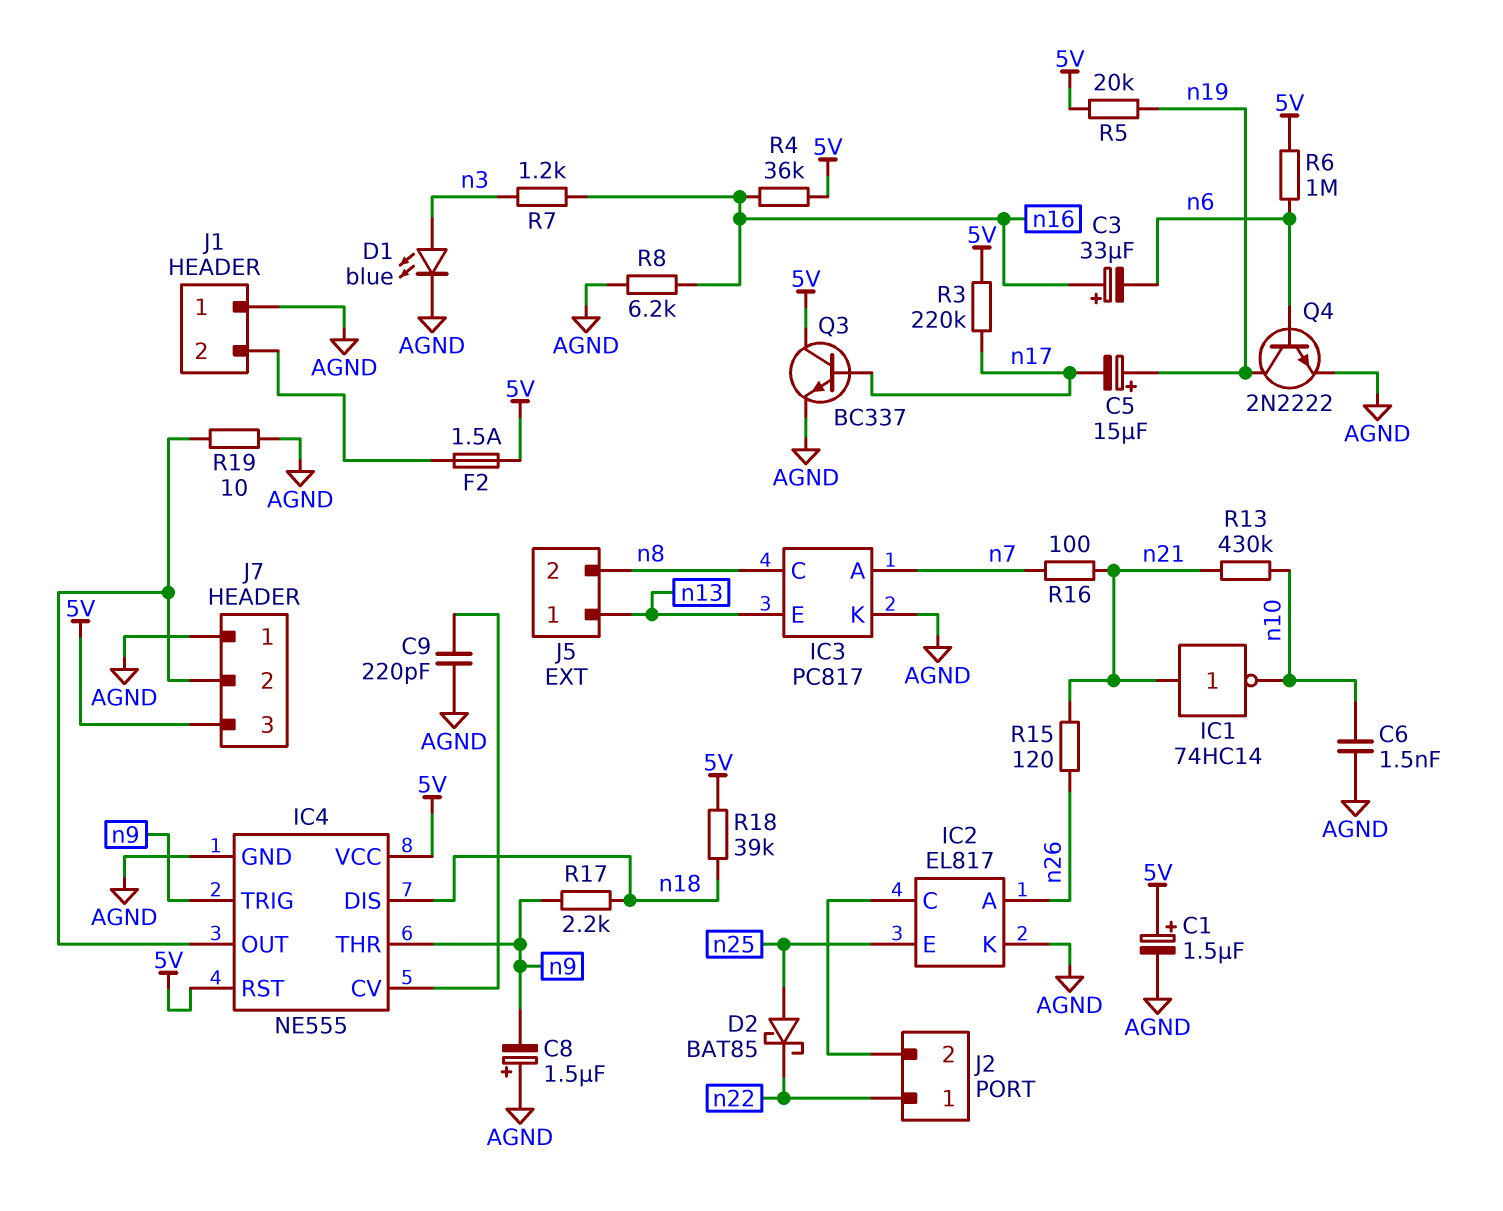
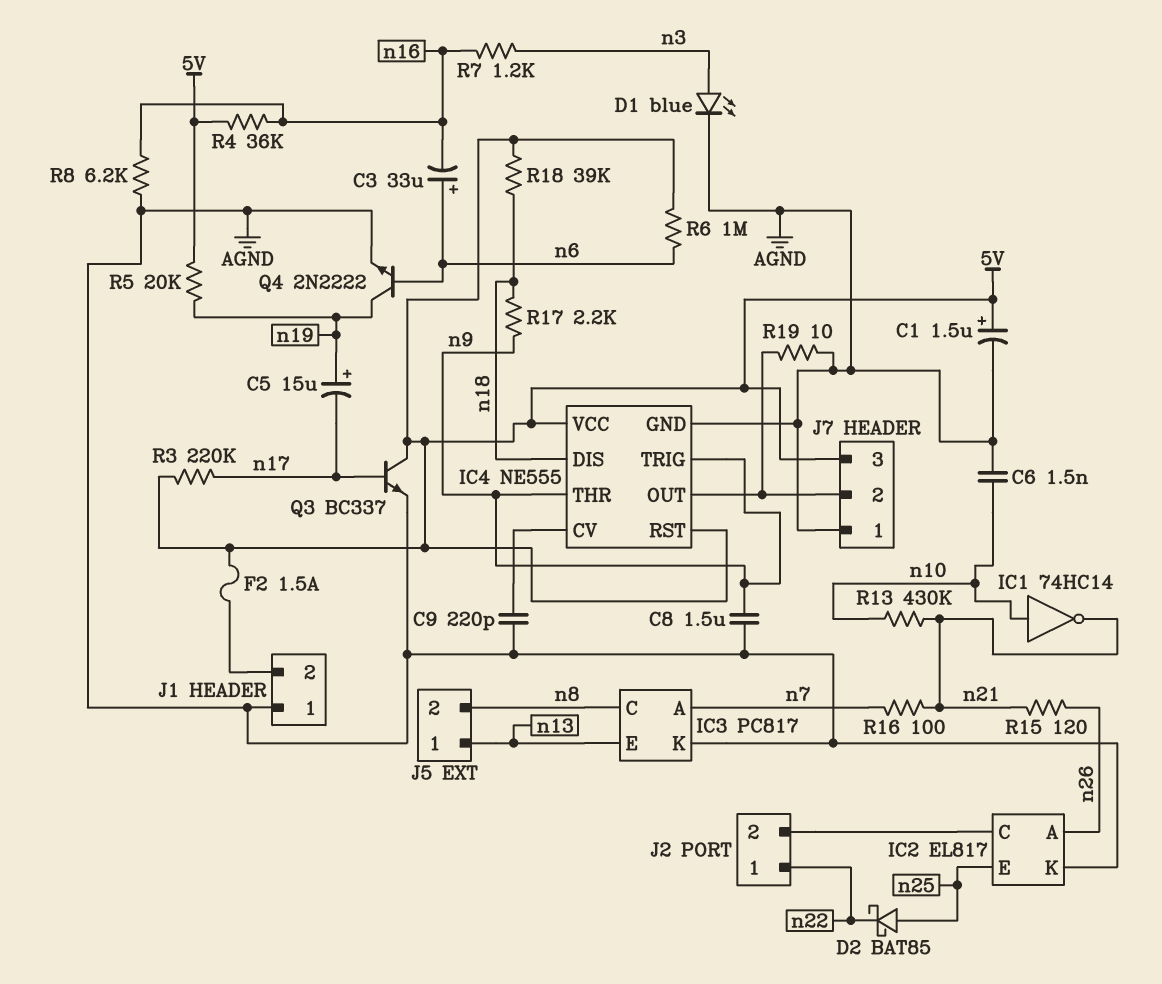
C3: 33uF (plus n16, minus n6) -> 33uF (plus n6, minus n16)
C8: 1.5uF (plus AGND, minus n9) -> 1.5uF (AGND, n9)
IC1: NOT 74HC14 (in n21, out n10) -> NOT 74HC14 (in n10, out n21)

